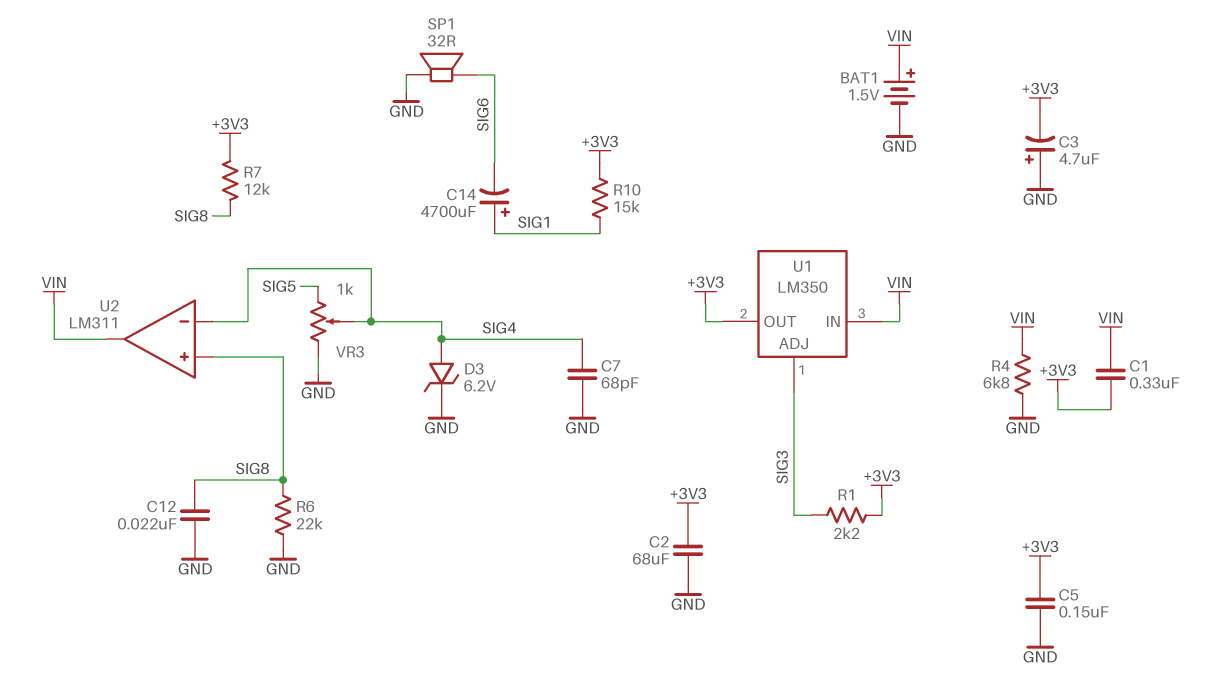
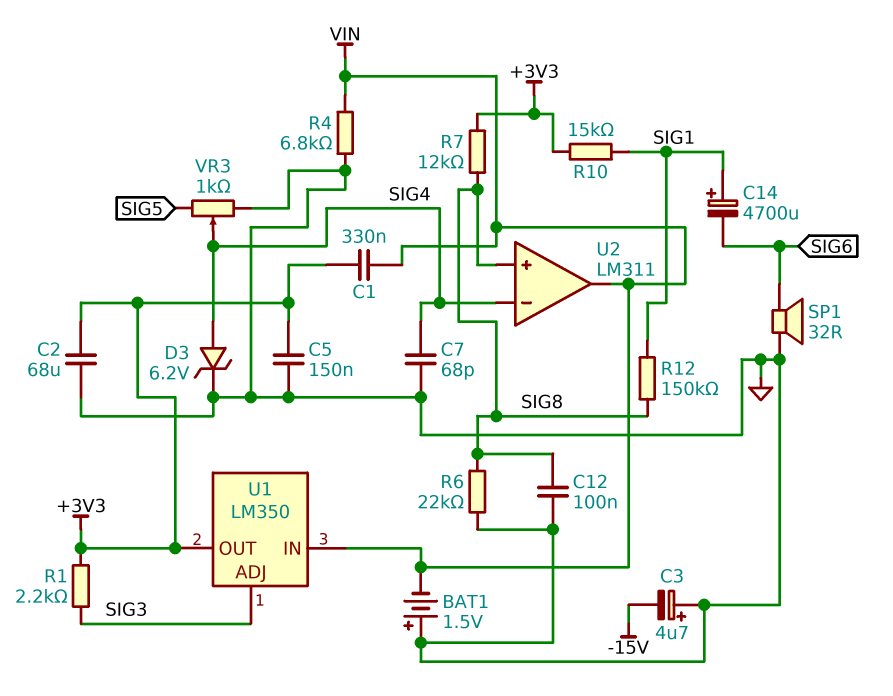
BAT1: 1.5V (plus VIN, minus GND) -> 1.5V (plus GND, minus VIN)
C3: 4.7uF (plus GND, minus +3V3) -> 4.7uF (plus GND, minus -15V)
C12: 22nF (GND, SIG8) -> 100nF (GND, SIG8)
R12: none -> 150k (SIG1, SIG8)

